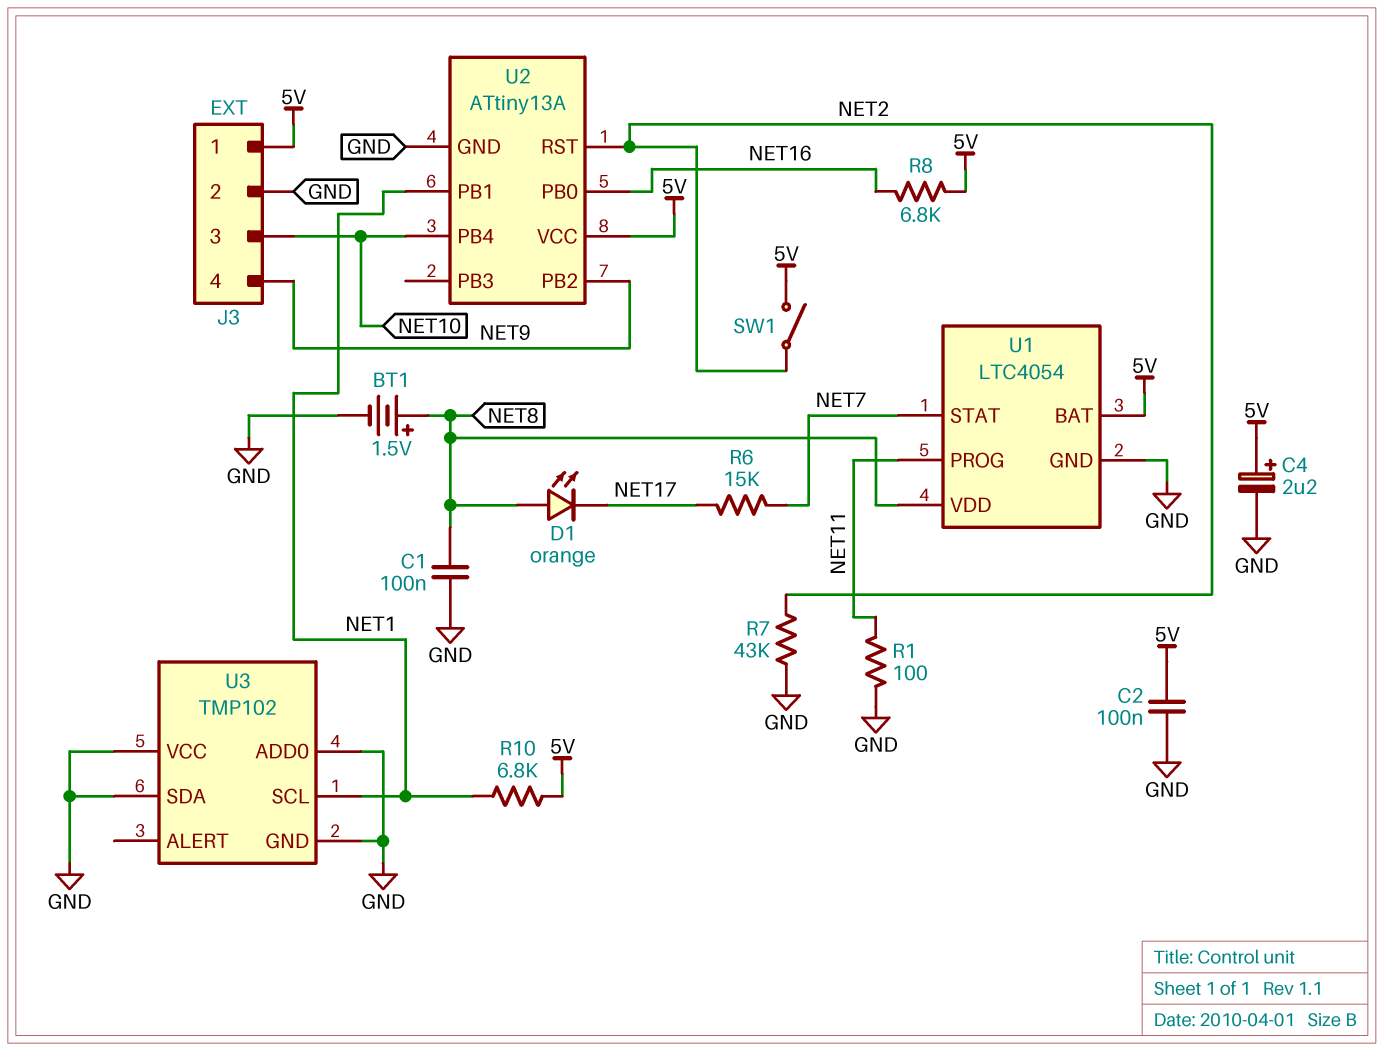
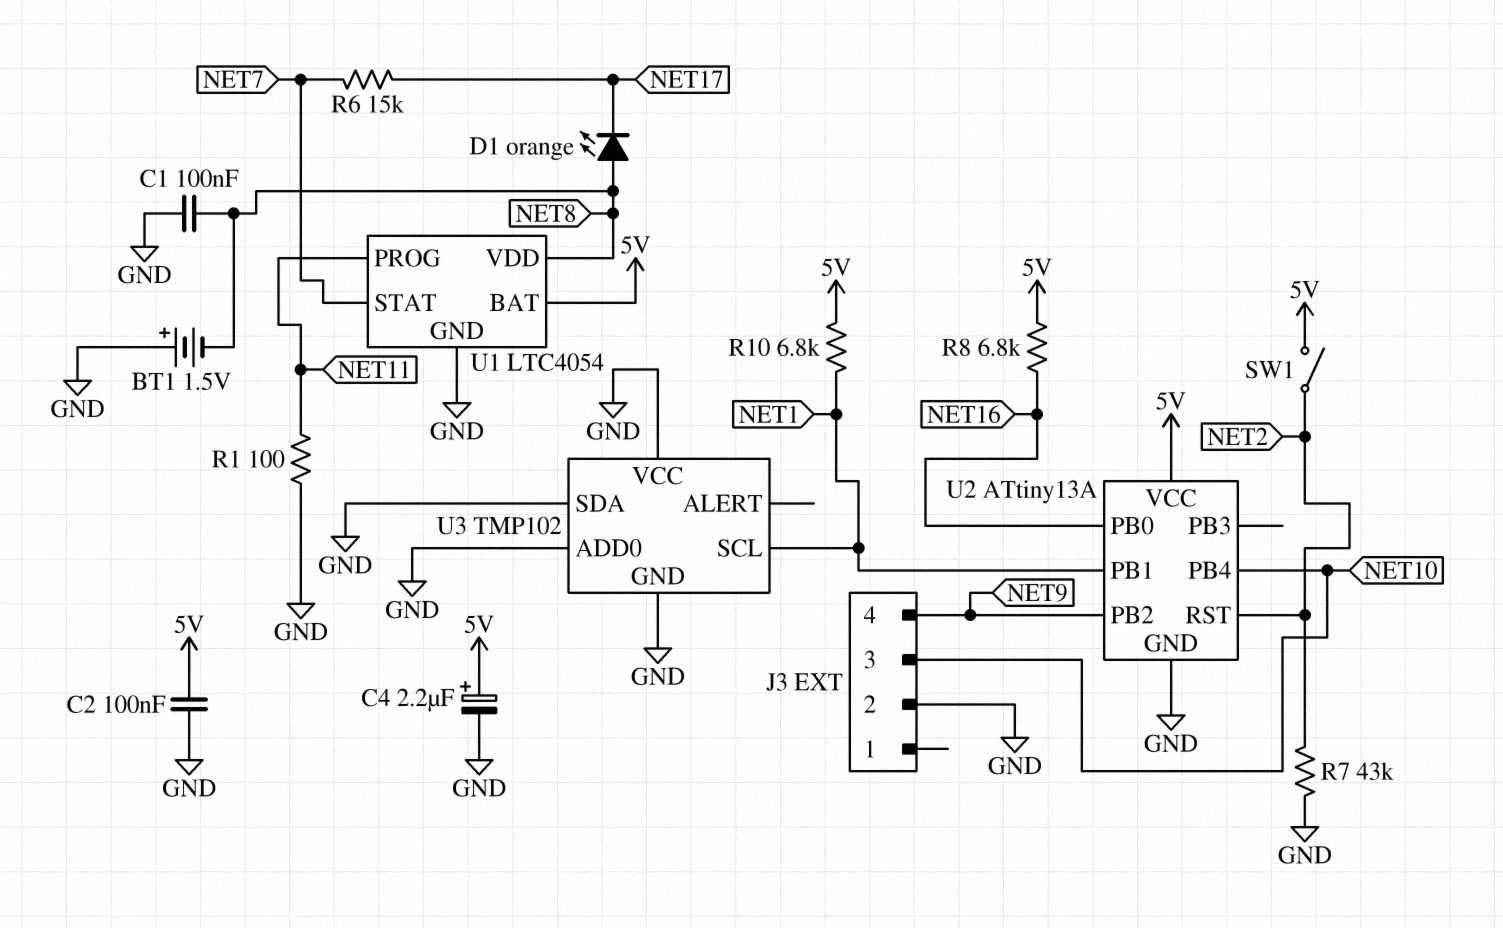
BT1: 1.5V (plus NET8, minus GND) -> 1.5V (plus GND, minus NET8)
J3 pin 1: 5V -> none

